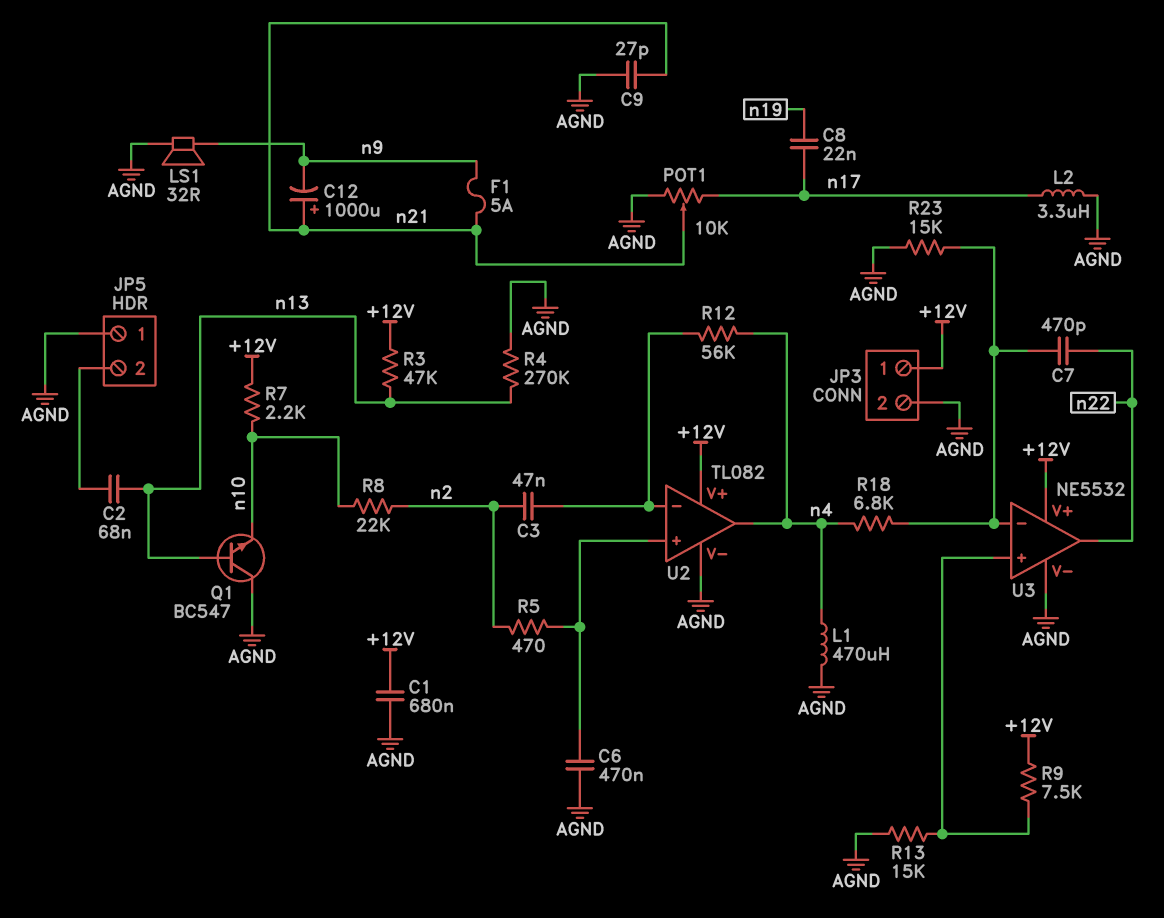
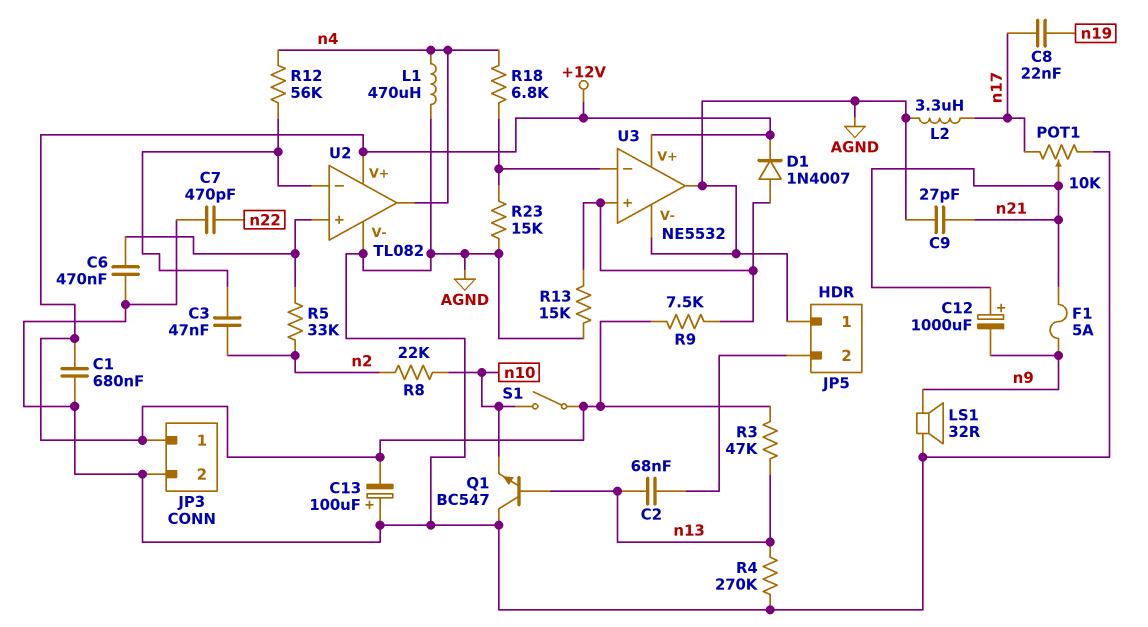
C7: 470pF (U3/in-, n22) -> 470pF (AGND, n22)
C13: none -> 100uF (plus AGND, minus +12V)
D1: none -> diode 1N4007 (A U3/in+, K +12V)
R5: 470 (U2/in+, n2) -> 33k (U2/in+, n2)
R7: 2.2k (+12V, n10) -> none
S1: none -> switch (+12V, n10)
U3 pin out: n22 -> AGND

